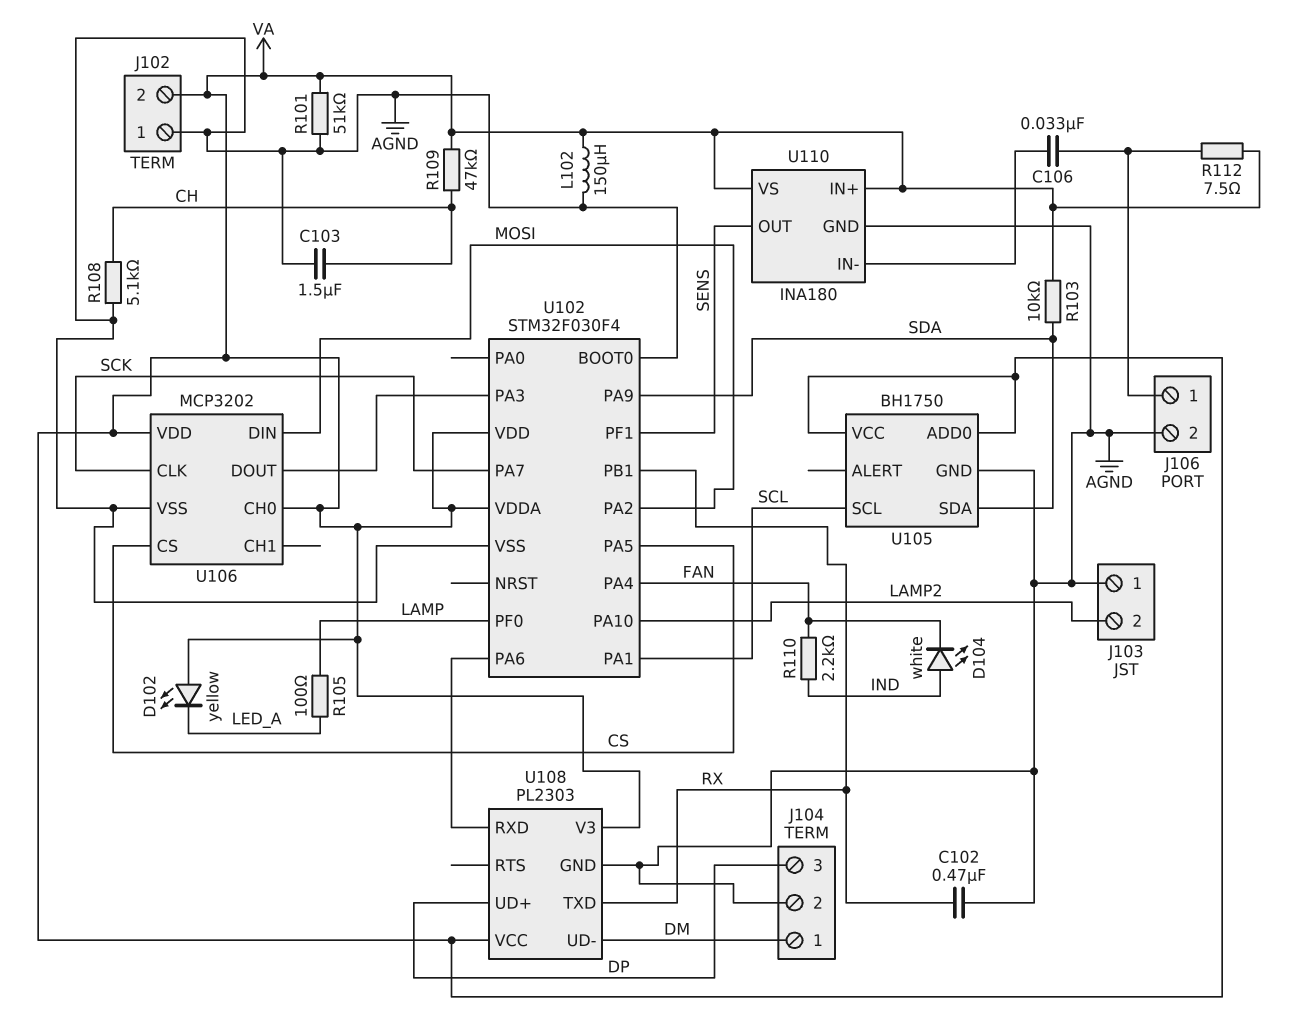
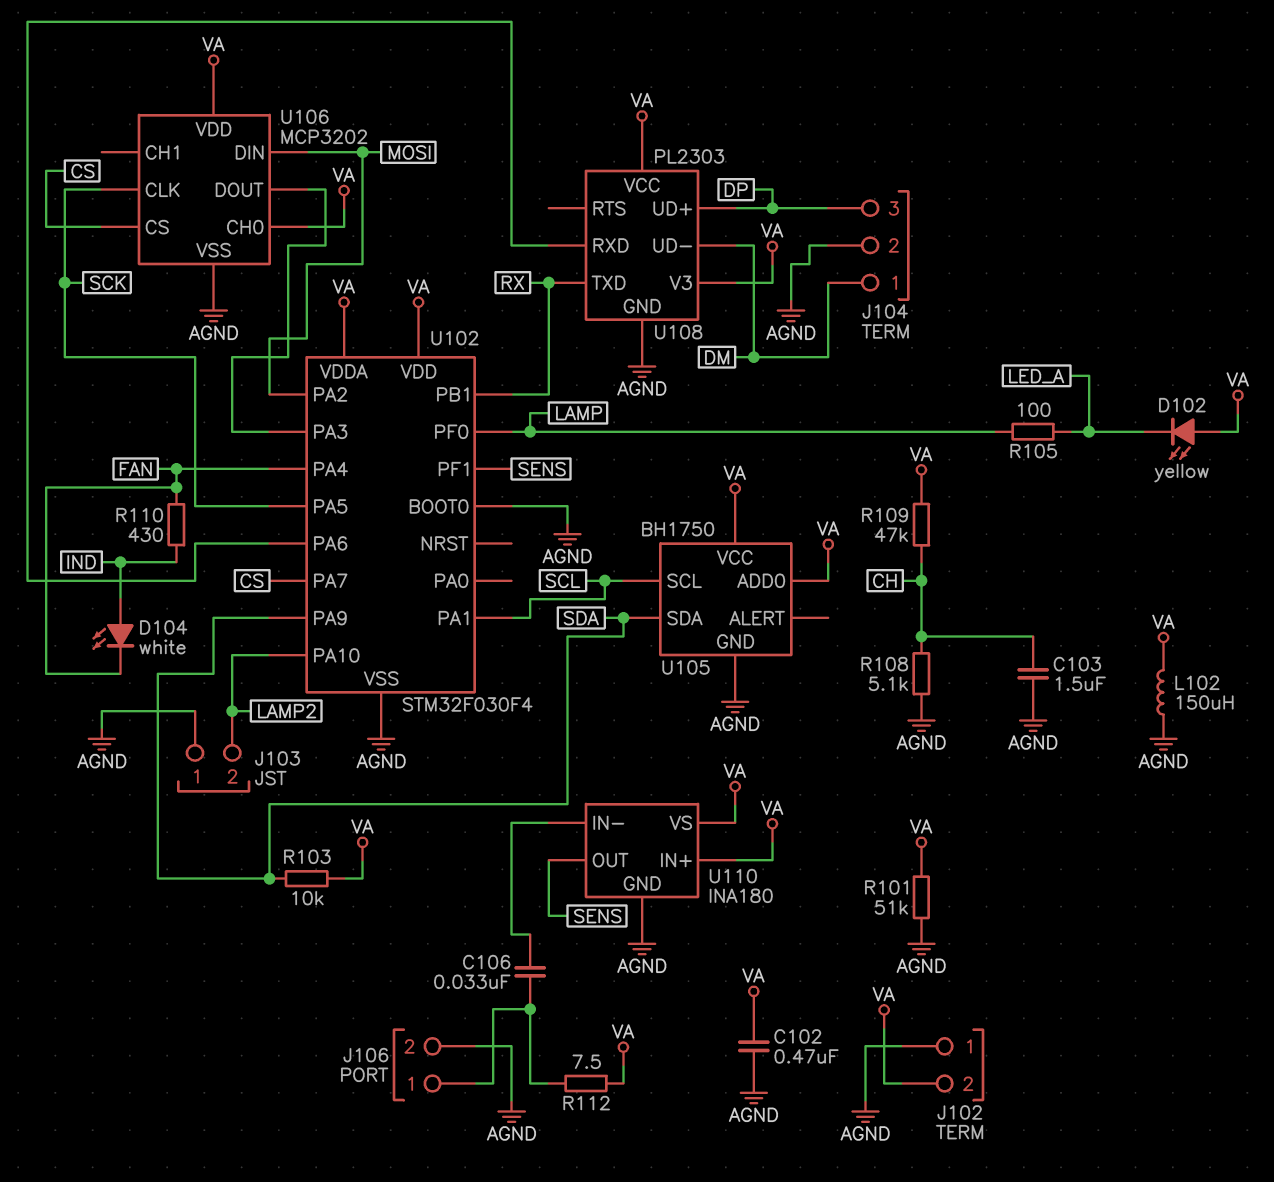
C102: 470nF (AGND, RX) -> 470nF (AGND, VA)
R110: 2.2k (FAN, IND) -> 430 (FAN, IND)
U102 pin PA5: CS -> SCK
U102 pin PA7: SCK -> CS

